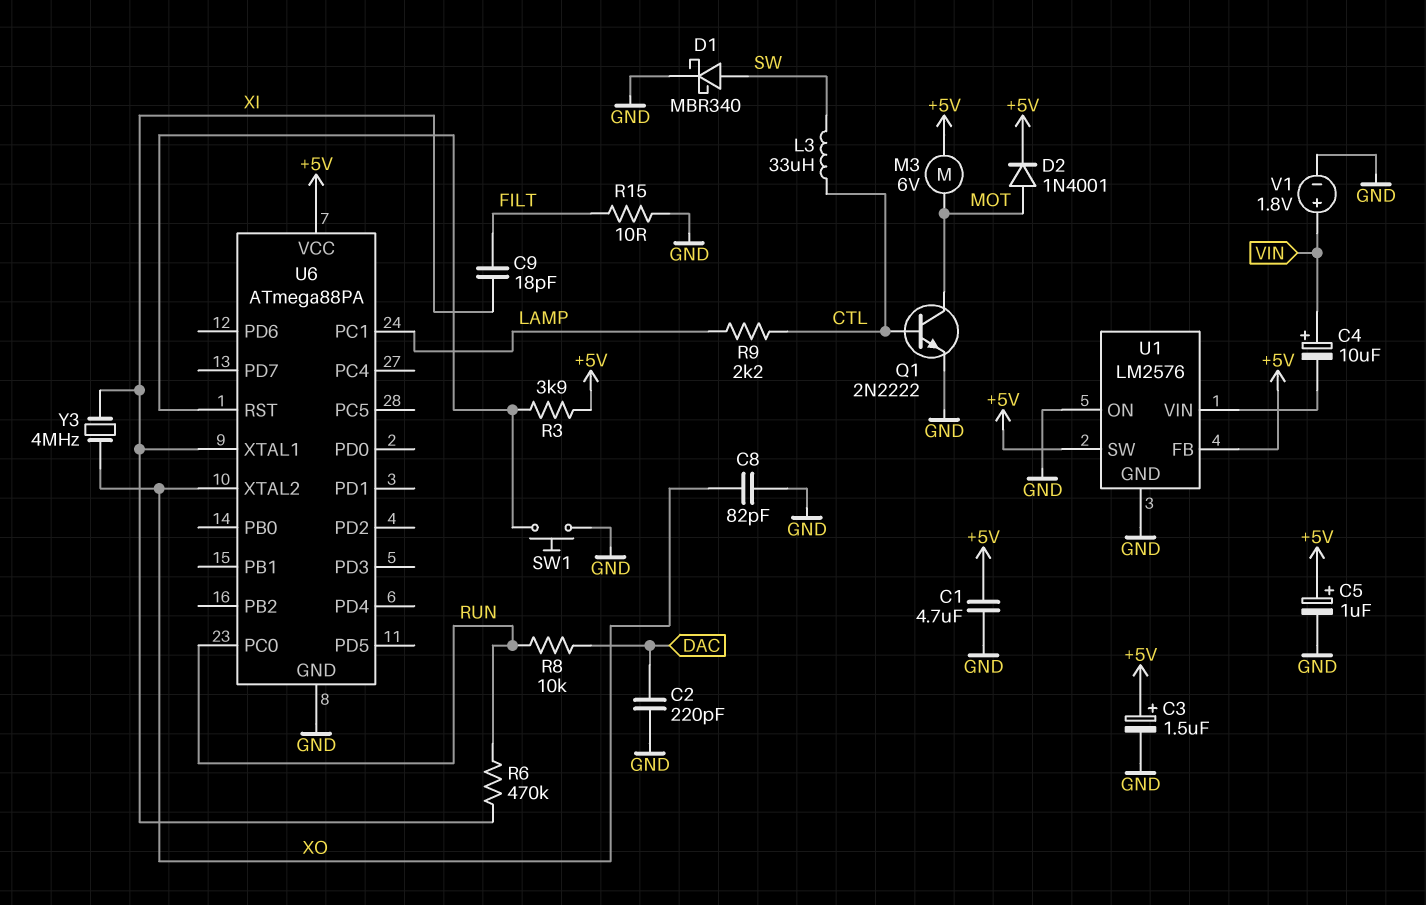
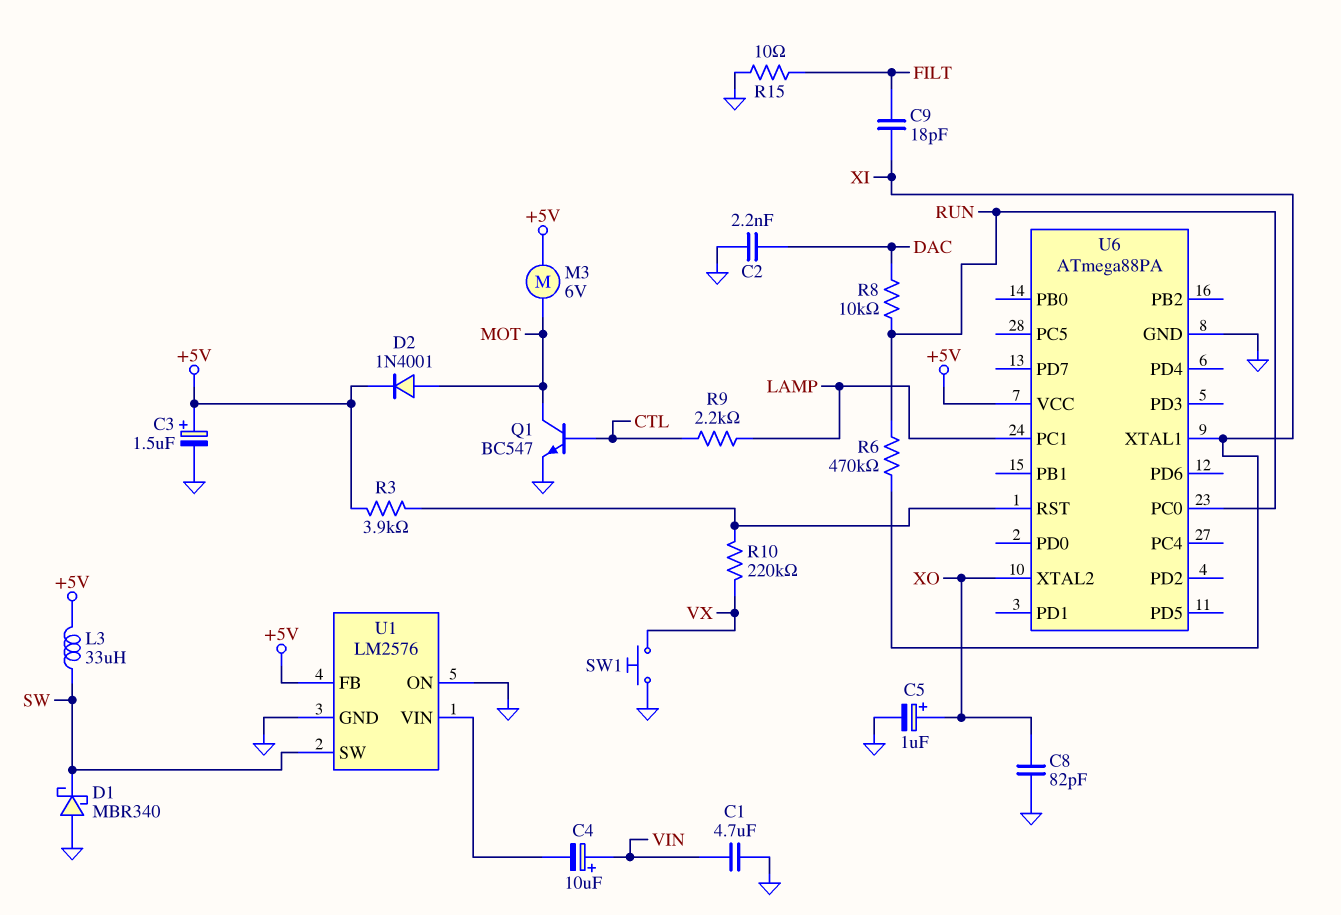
C1: 4.7uF (+5V, GND) -> 4.7uF (GND, VIN)
C2: 220pF (DAC, GND) -> 2.2nF (DAC, GND)
C5: 1uF (plus +5V, minus GND) -> 1uF (plus XO, minus GND)
D1: schottky MBR340 (A SW, K GND) -> schottky MBR340 (A GND, K SW)
L3: 33uH (CTL, SW) -> 33uH (+5V, SW)
Q1: NPN 2N2222 (B CTL, C MOT, E GND) -> NPN BC547 (B CTL, C MOT, E GND)
R10: none -> 220k (U6/RST, VX)
SW1: button (GND, U6/RST) -> button (GND, VX)
U1 pin SW: +5V -> SW
V1: 1.8V (plus VIN, minus GND) -> none
Y3: 4MHz (XI, XO) -> none

